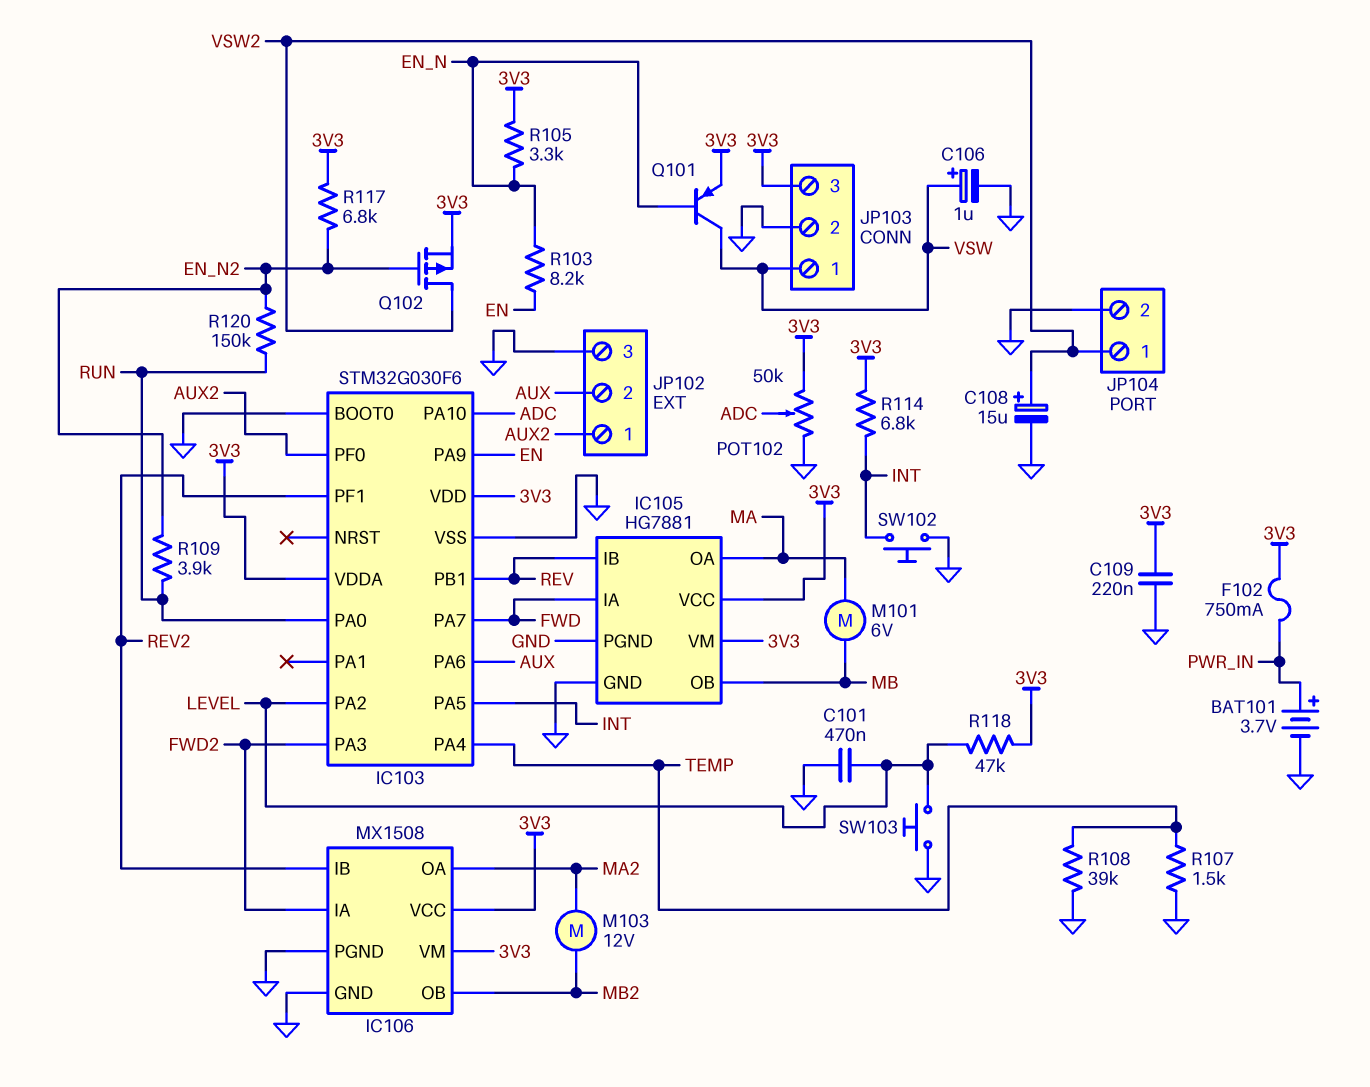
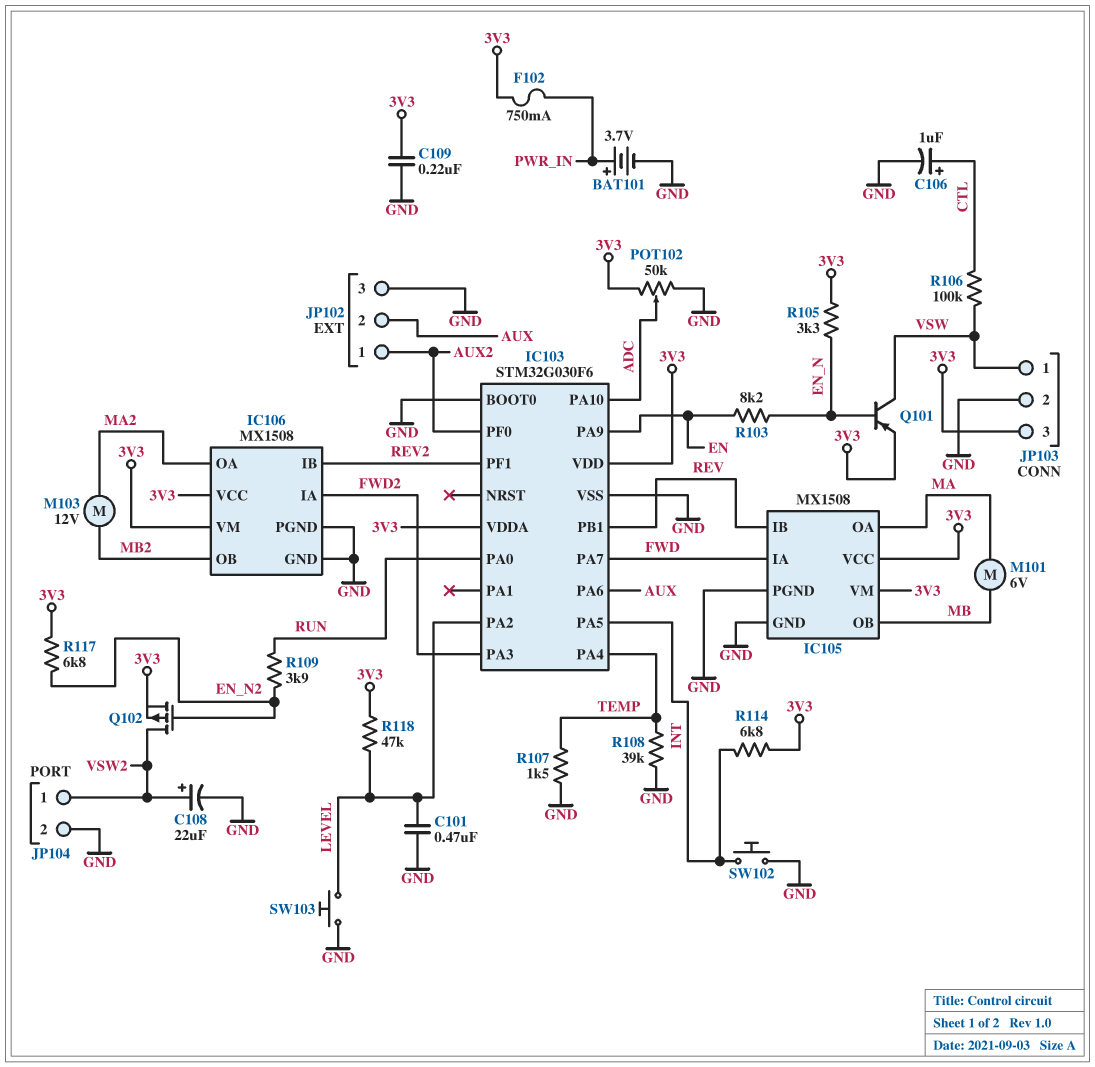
C106: 1uF (plus VSW, minus GND) -> 1uF (plus CTL, minus GND)
C108: 15uF (plus VSW2, minus GND) -> 22uF (plus VSW2, minus GND)
IC105: HG7881 -> MX1508
R106: none -> 100k (CTL, VSW)
R120: 150k (EN_N2, RUN) -> none

